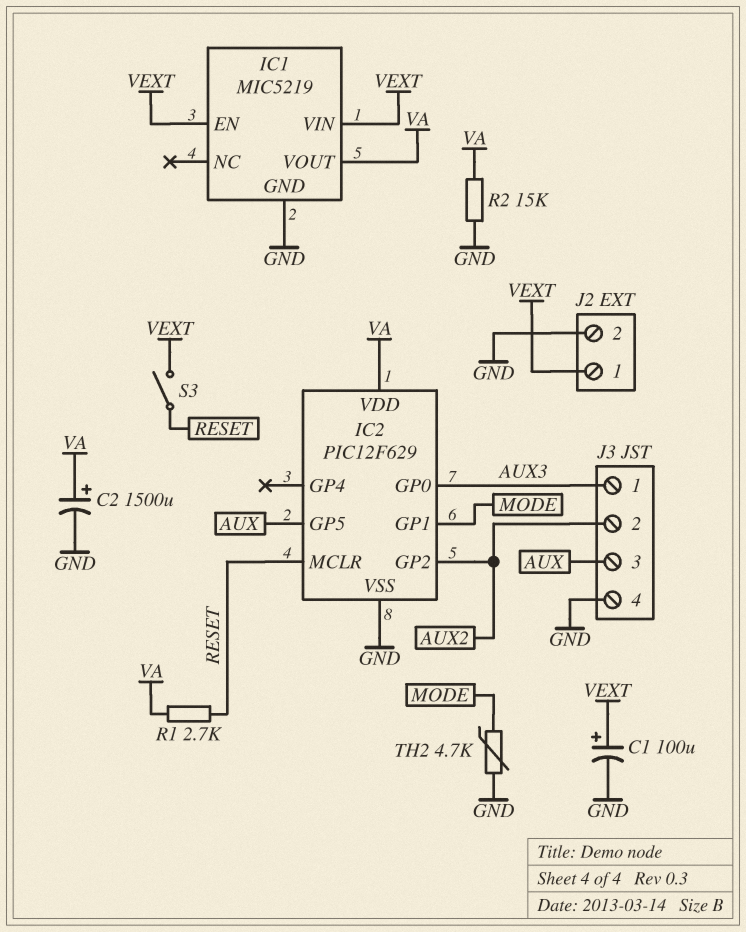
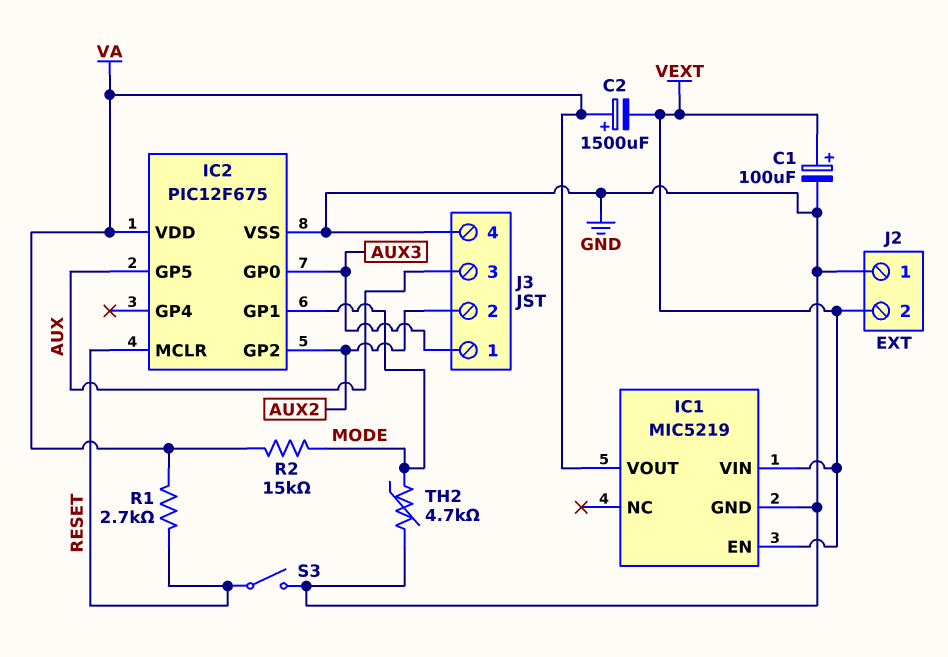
C2: 1500uF (plus VA, minus GND) -> 1500uF (plus VA, minus VEXT)
IC2: PIC12F629 -> PIC12F675
J2 pin 1: VEXT -> GND
J2 pin 2: GND -> VEXT
R2: 15k (GND, VA) -> 15k (MODE, VA)
S3: switch (RESET, VEXT) -> switch (GND, RESET)

